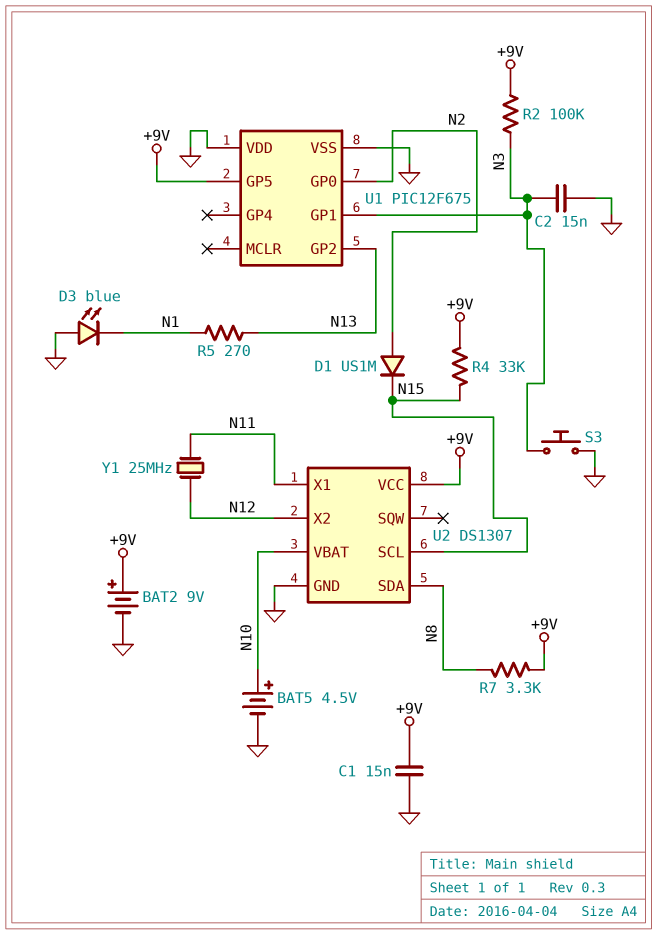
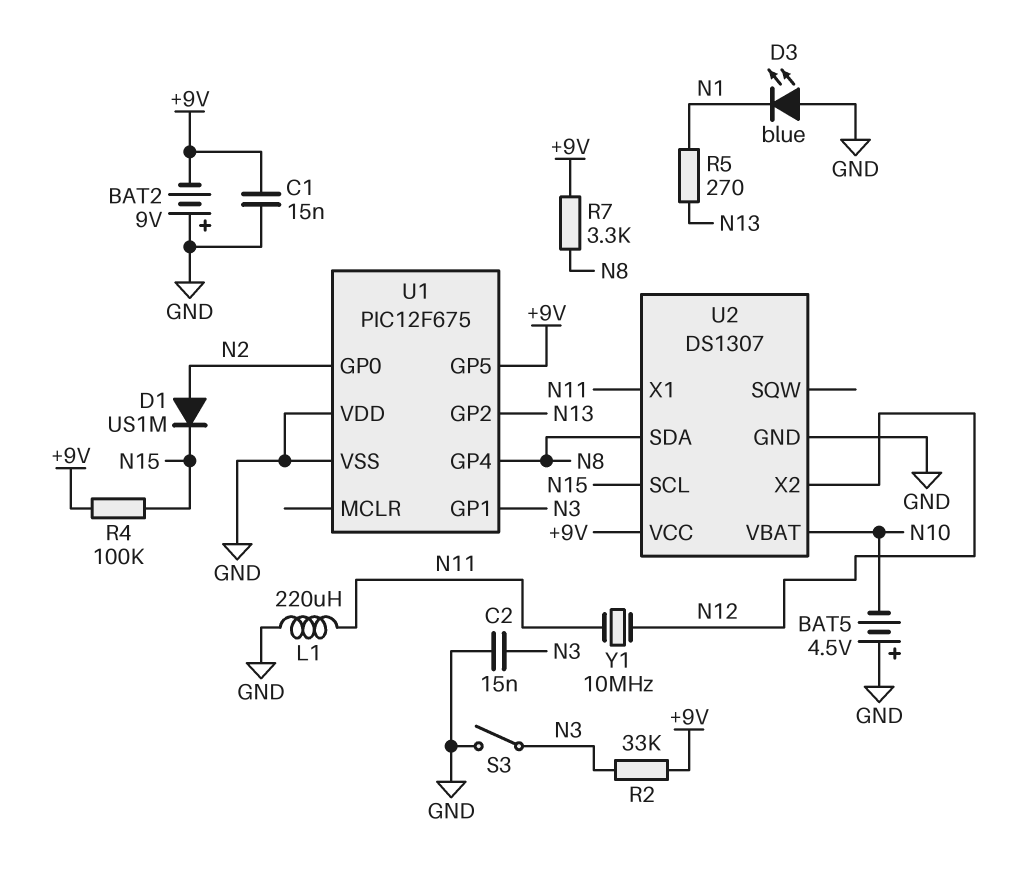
BAT2: 9V (plus +9V, minus GND) -> 9V (plus GND, minus +9V)
BAT5: 4.5V (plus N10, minus GND) -> 4.5V (plus GND, minus N10)
L1: none -> 220uH (GND, N11)
R2: 100k (+9V, N3) -> 33k (+9V, N3)
R4: 33k (+9V, N15) -> 100k (+9V, N15)
S3: button (GND, N3) -> switch (GND, N3)
U1 pin GP4: none -> N8
Y1: 25MHz (N11, N12) -> 10MHz (N11, N12)

